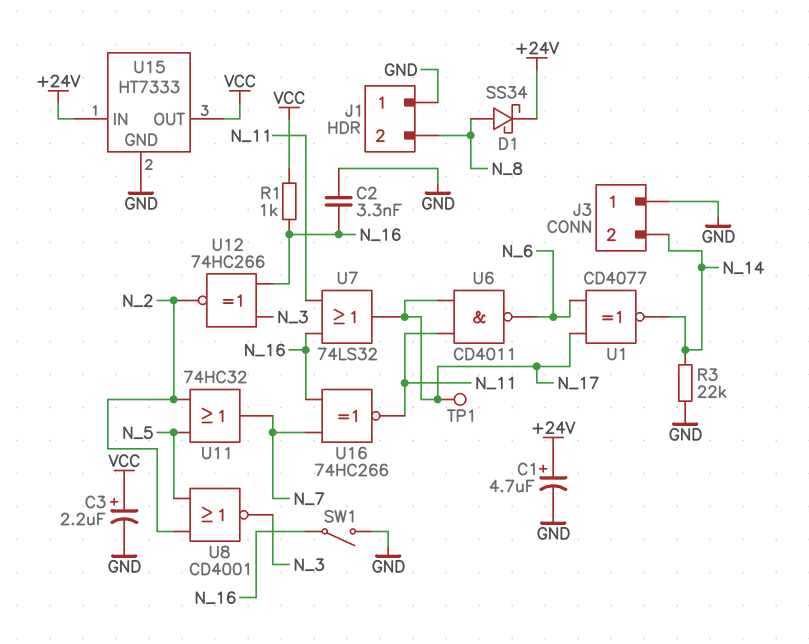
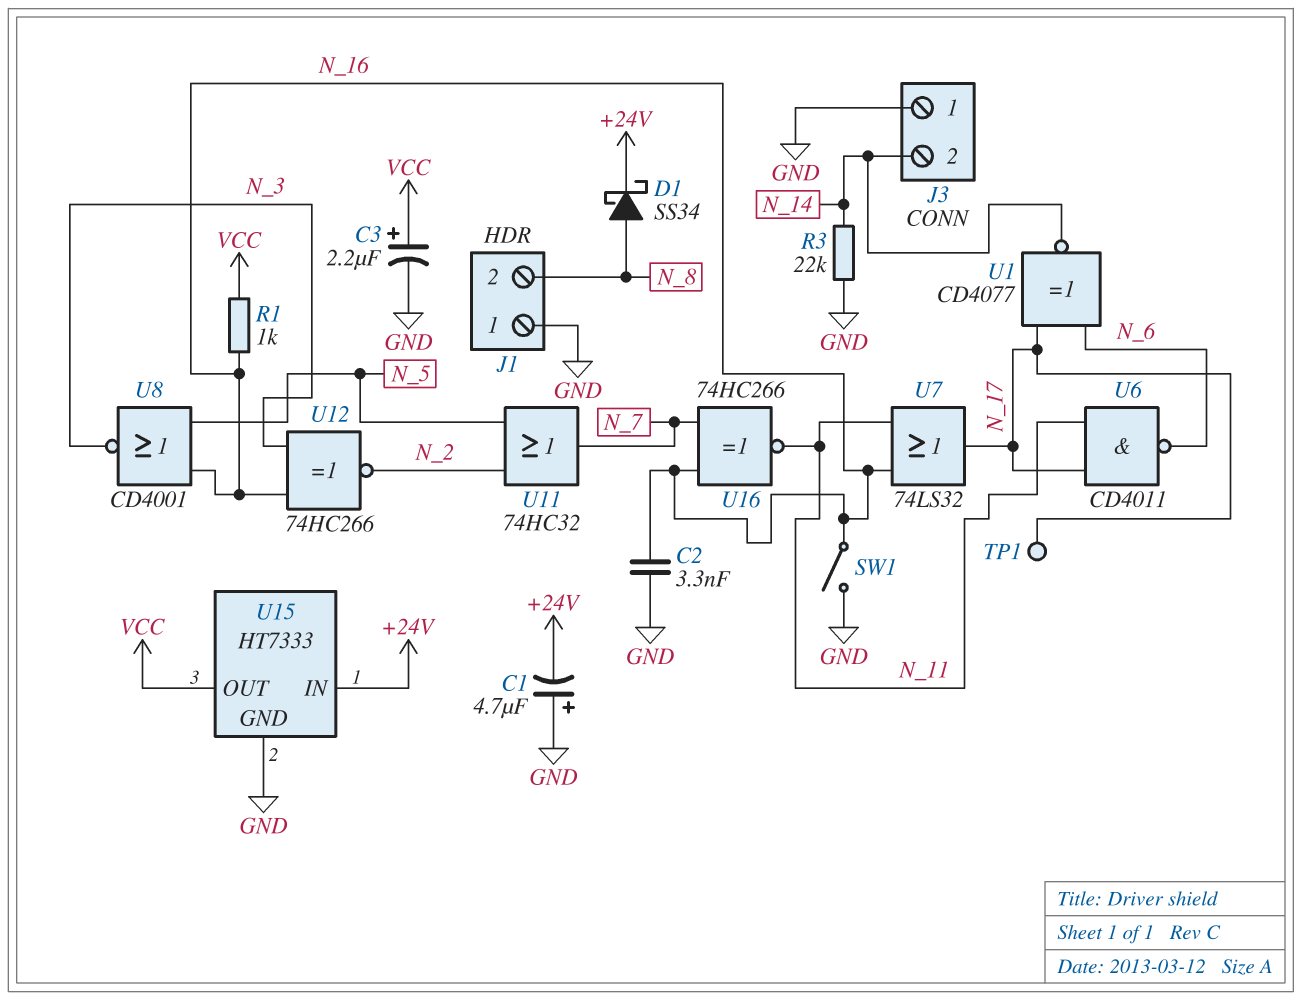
C1: 4.7uF (plus +24V, minus GND) -> 4.7uF (plus GND, minus +24V)
U8: NOR CD4001 (in N_2, in N_5, out N_3) -> NOR CD4001 (in N_5, in N_16, out N_3)

